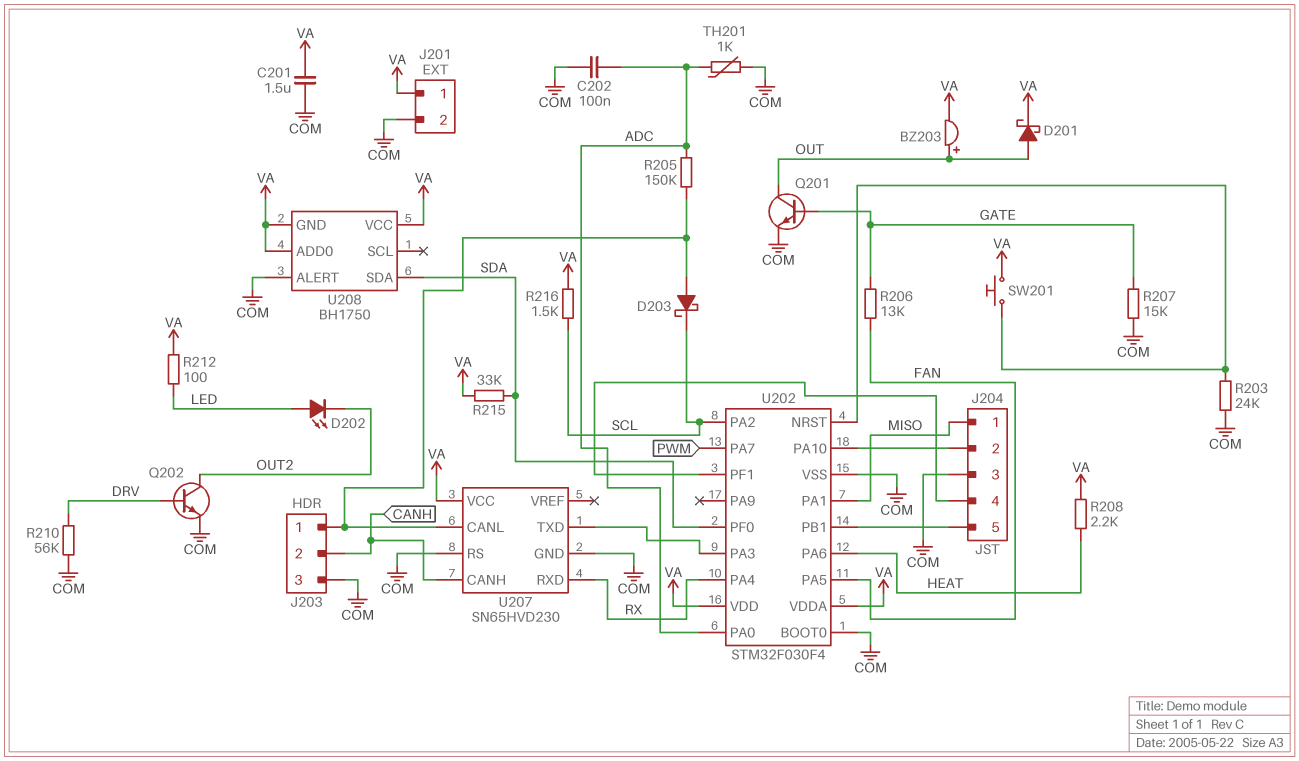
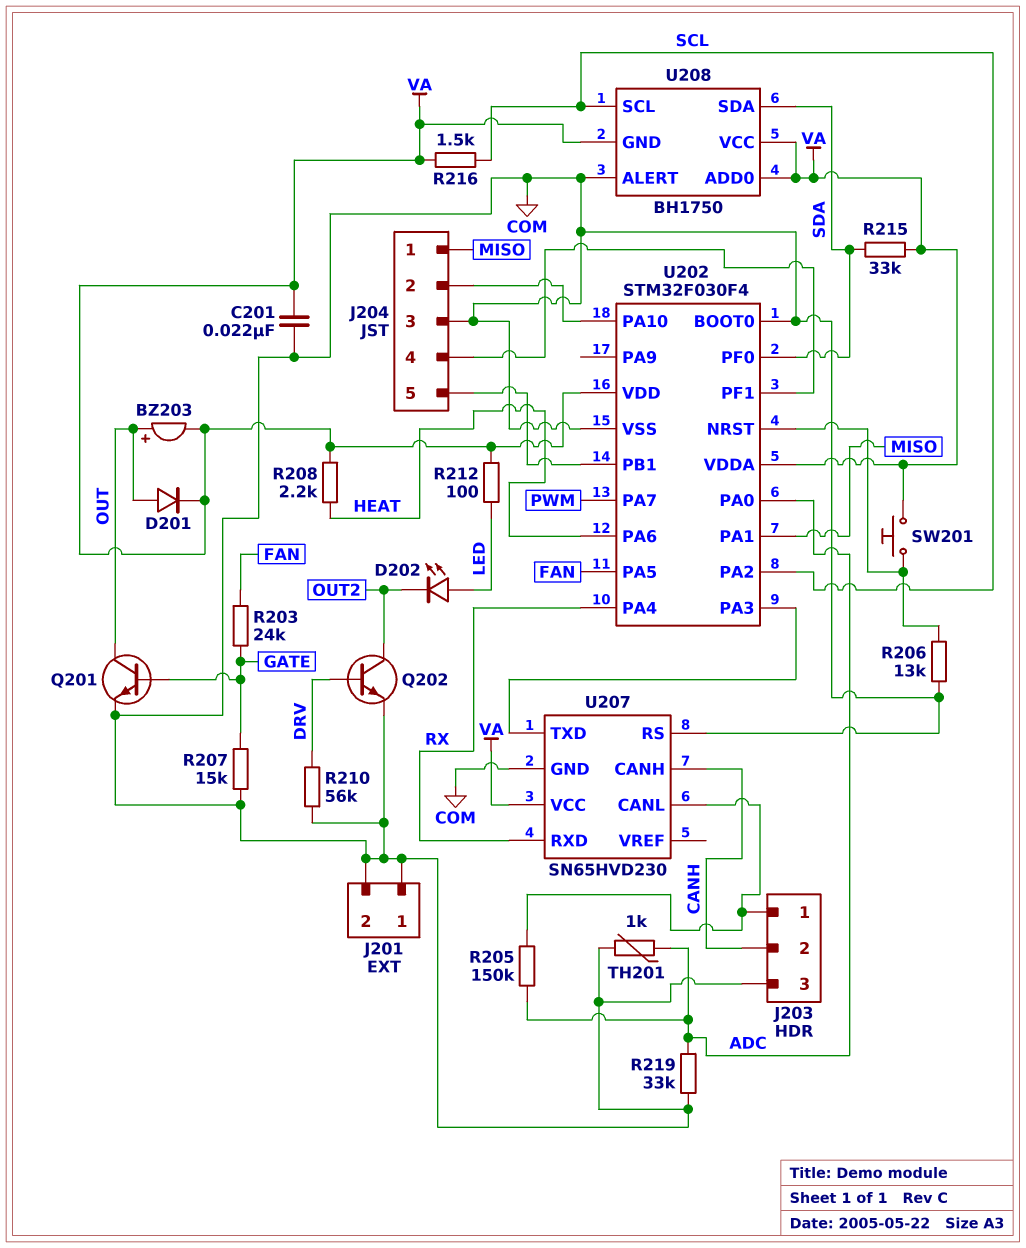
C201: 1.5uF (COM, VA) -> 22nF (COM, VA)
C202: 100nF (ADC, COM) -> none
D201: schottky (A OUT, K VA) -> diode (A OUT, K VA)
D203: schottky (A J203/1, K SCL) -> none
J201 pin 1: VA -> COM
R203: 24k (COM, U202/NRST) -> 24k (FAN, GATE)
R206: 13k (FAN, GATE) -> 13k (COM, U202/NRST)
R219: none -> 33k (ADC, COM)
U208 pin SCL: none -> SCL

